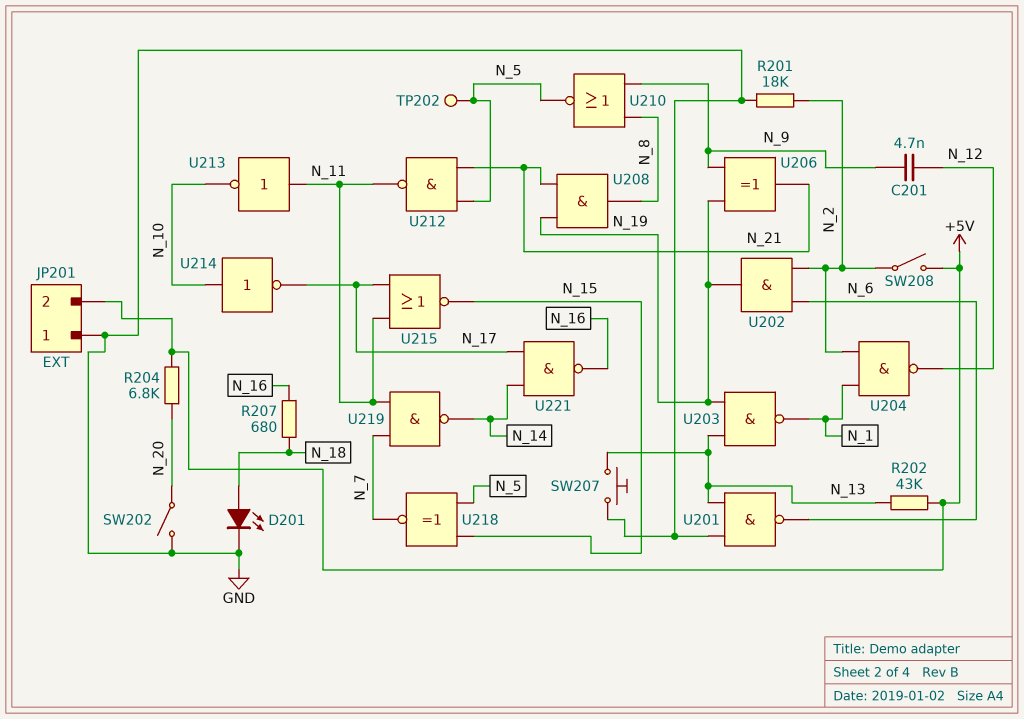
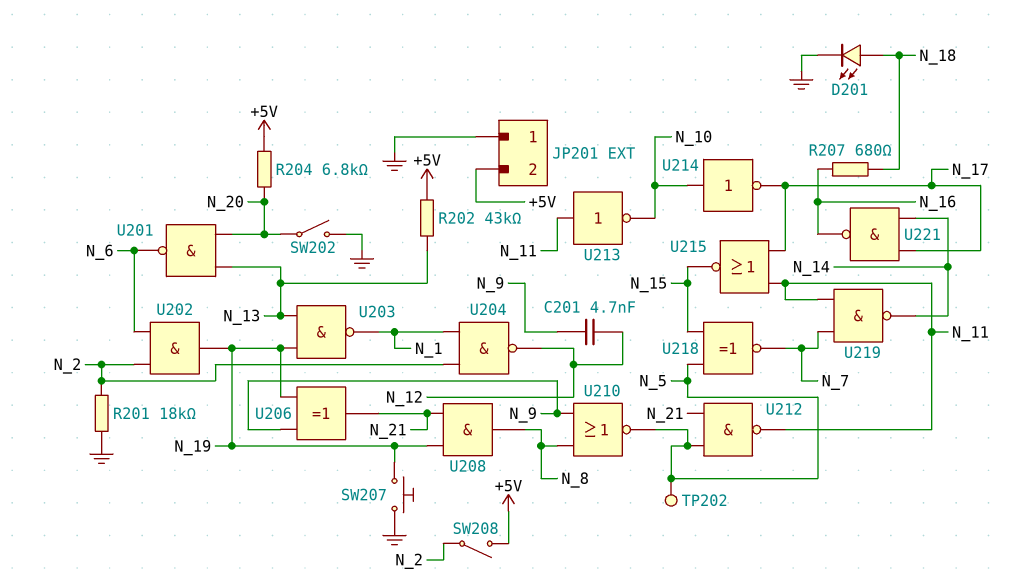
SW207: button (GND, N_13) -> button (GND, N_19)
U201: NAND (in GND, in N_13, out N_6) -> NAND (in N_13, in N_20, out N_6)

